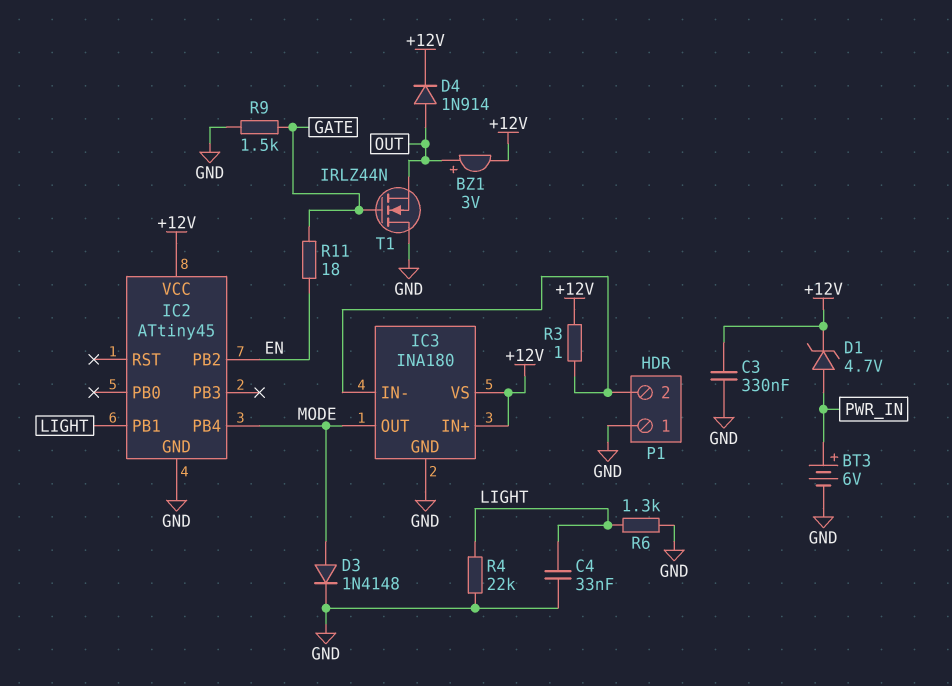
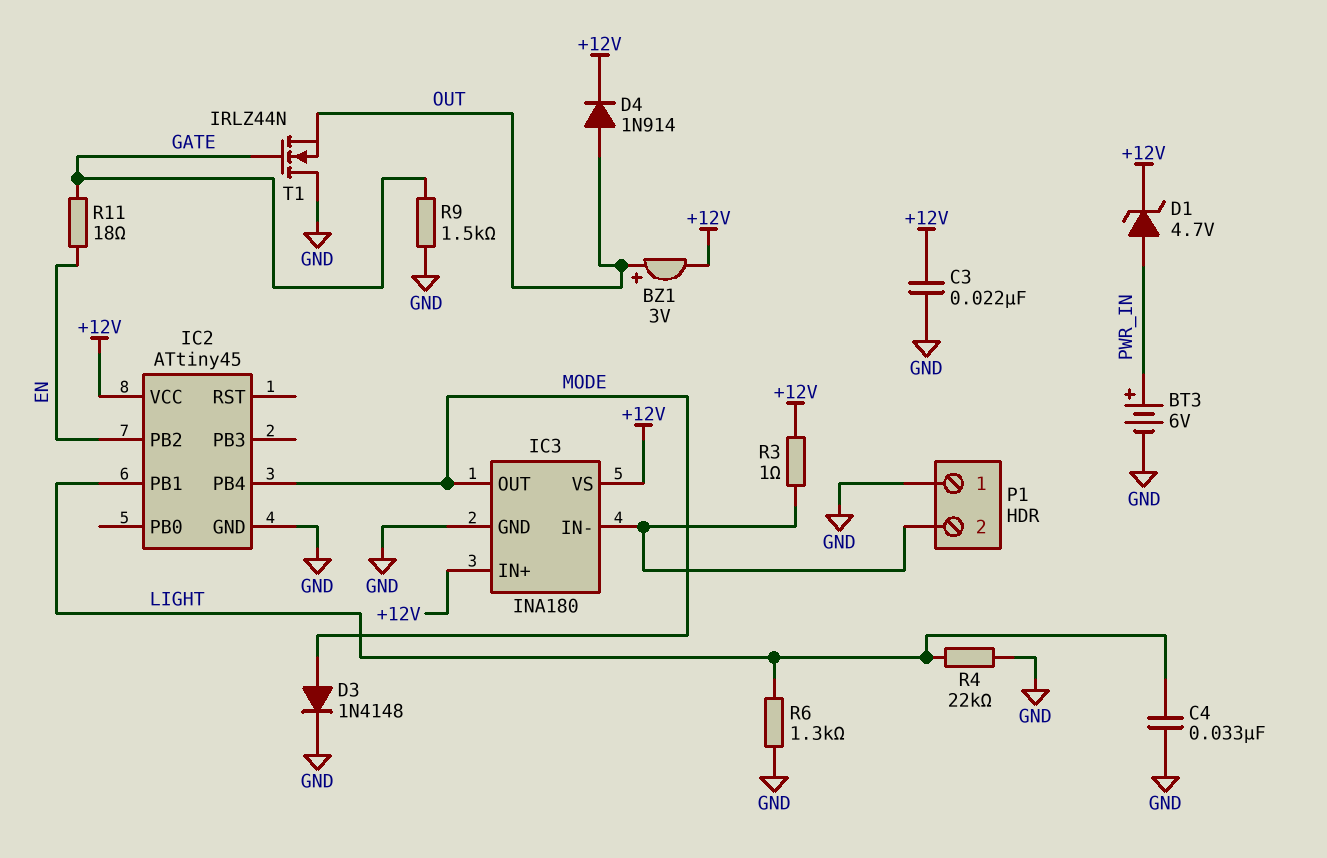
C3: 330nF (+12V, GND) -> 22nF (+12V, GND)

